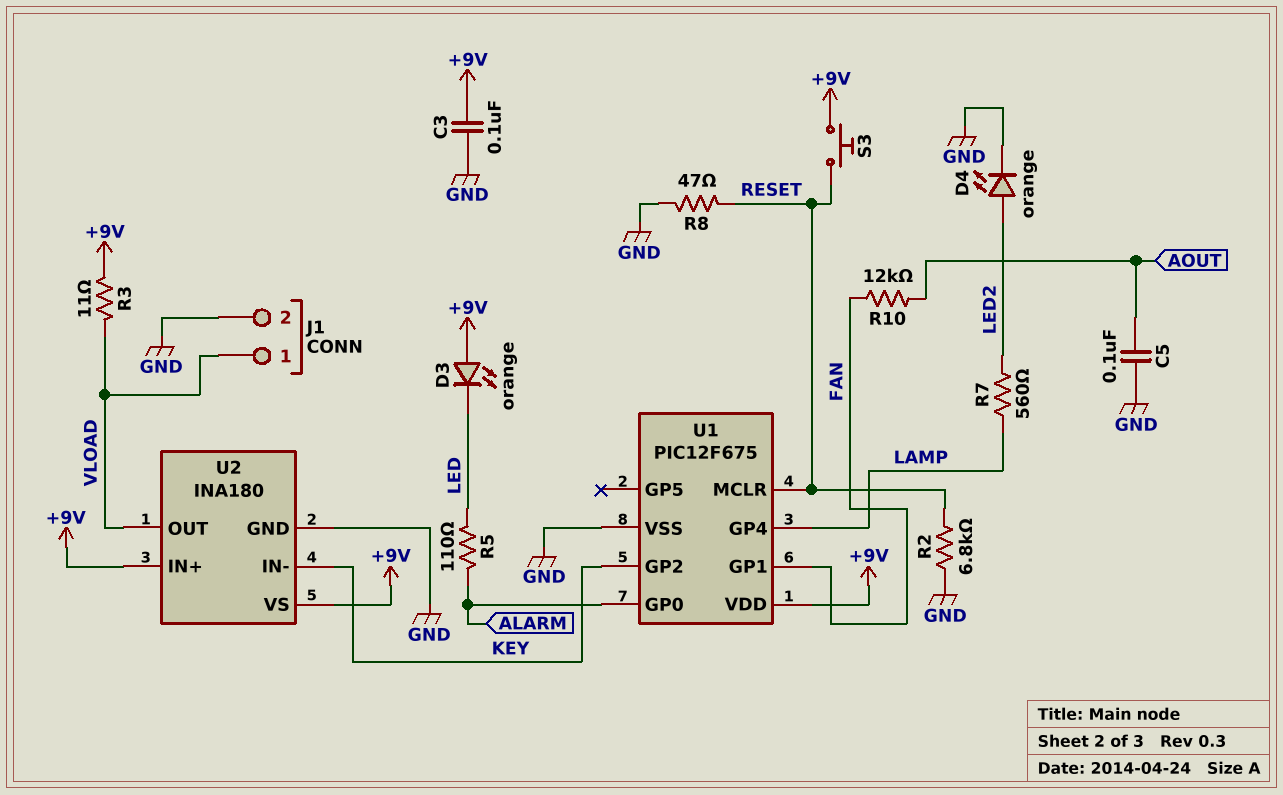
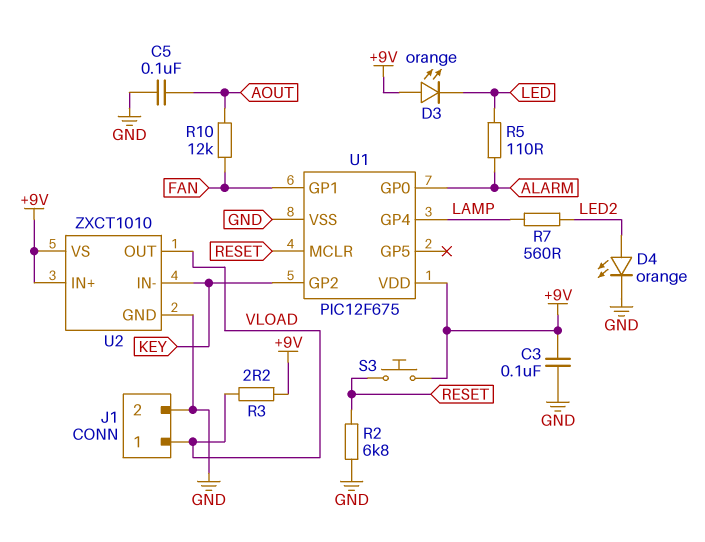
R3: 11 (+9V, VLOAD) -> 2.2 (+9V, VLOAD)
R8: 47 (GND, RESET) -> none
U2: INA180 -> ZXCT1010

